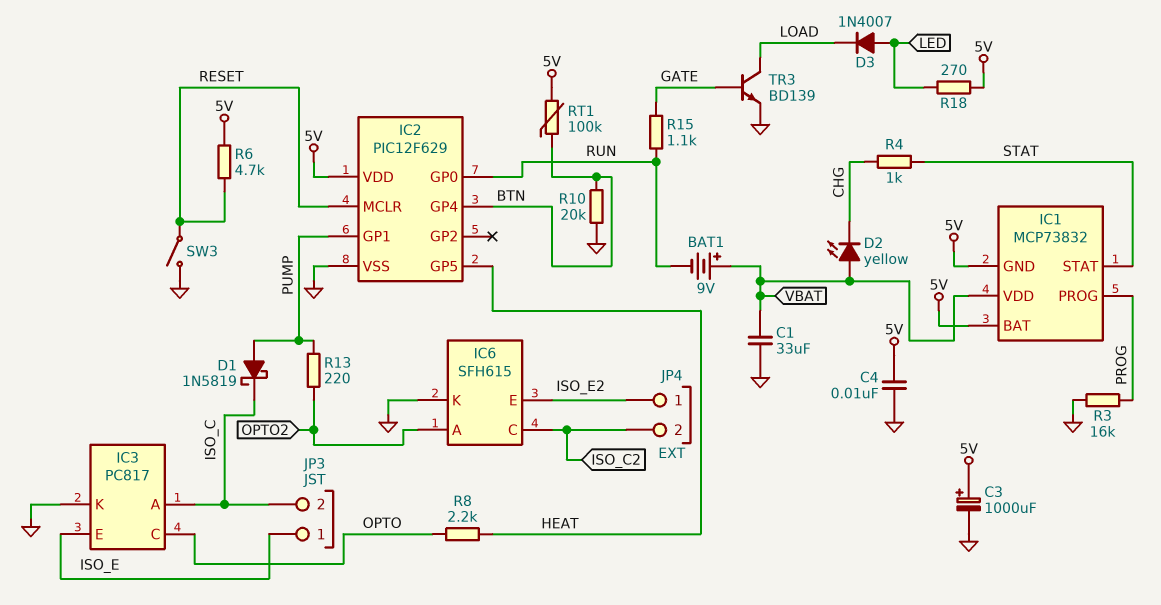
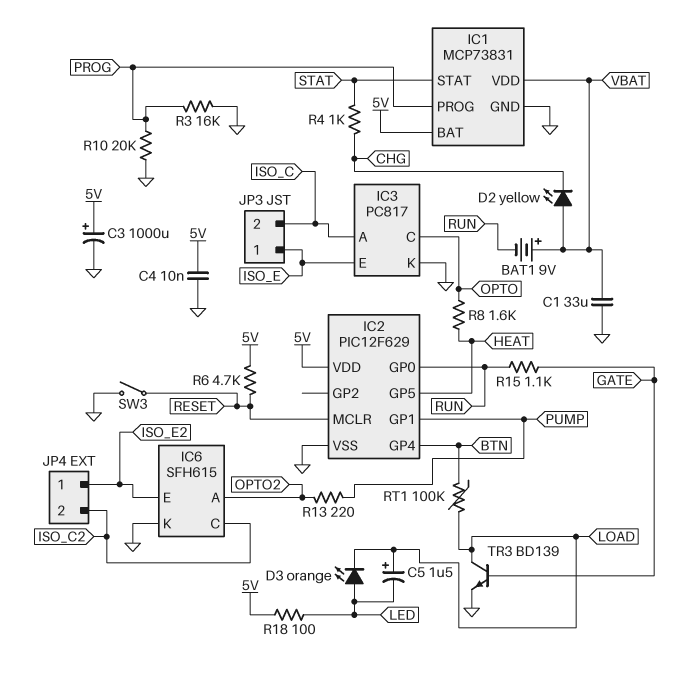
C5: none -> 1.5uF (plus LOAD, minus LED)
D1: schottky 1N5819 (A PUMP, K ISO_C) -> none
D3: diode 1N4007 (A LED, K LOAD) -> LED orange (A LED, K LOAD)
IC1: MCP73832 -> MCP73831
IC1 pin GND: 5V -> GND
R8: 2.2k (HEAT, OPTO) -> 1.6k (HEAT, OPTO)
R10: 20k (BTN, GND) -> 20k (GND, PROG)
R18: 270 (5V, LED) -> 100 (5V, LED)
RT1: 100k (5V, BTN) -> 100k (BTN, LOAD)

